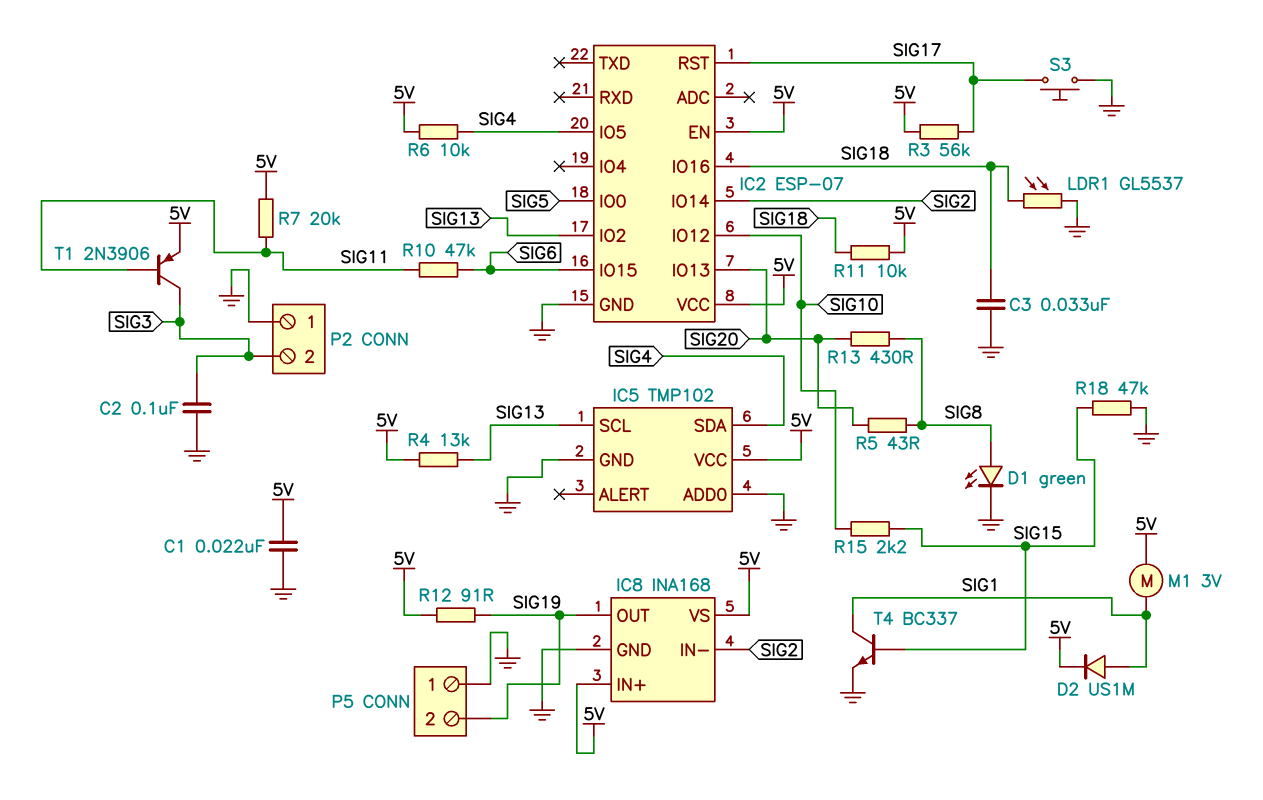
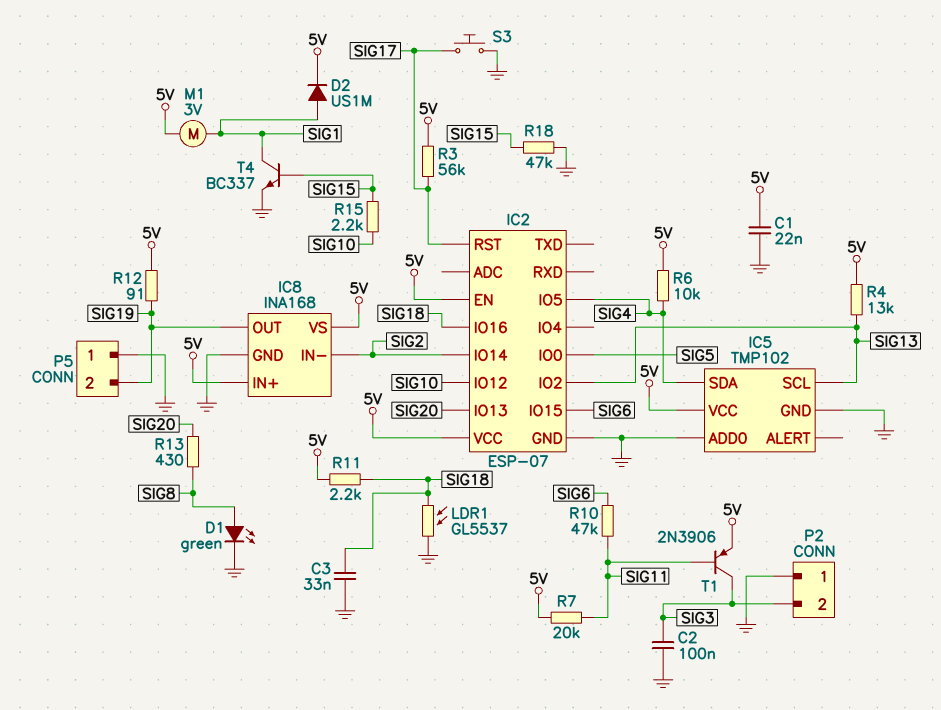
R5: 43 (SIG8, SIG20) -> none
R11: 10k (5V, SIG18) -> 2.2k (5V, SIG18)

